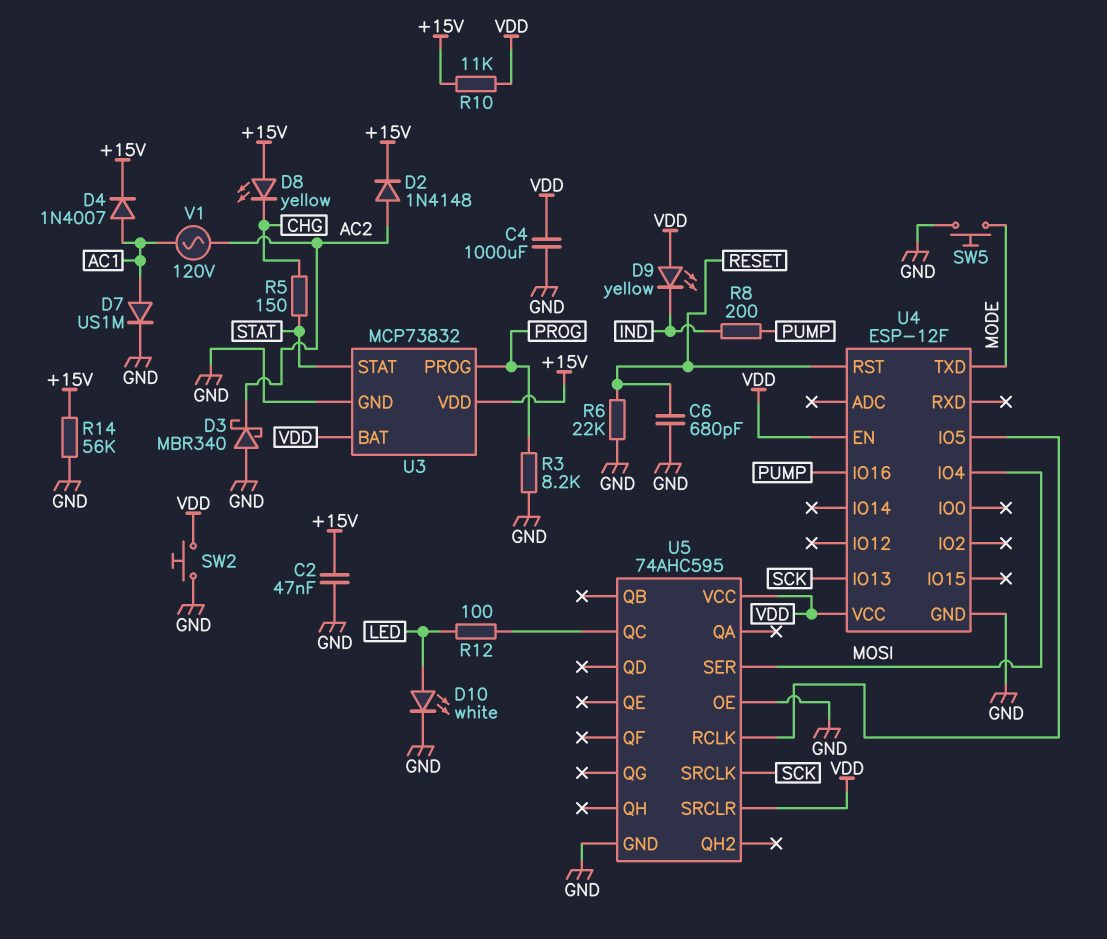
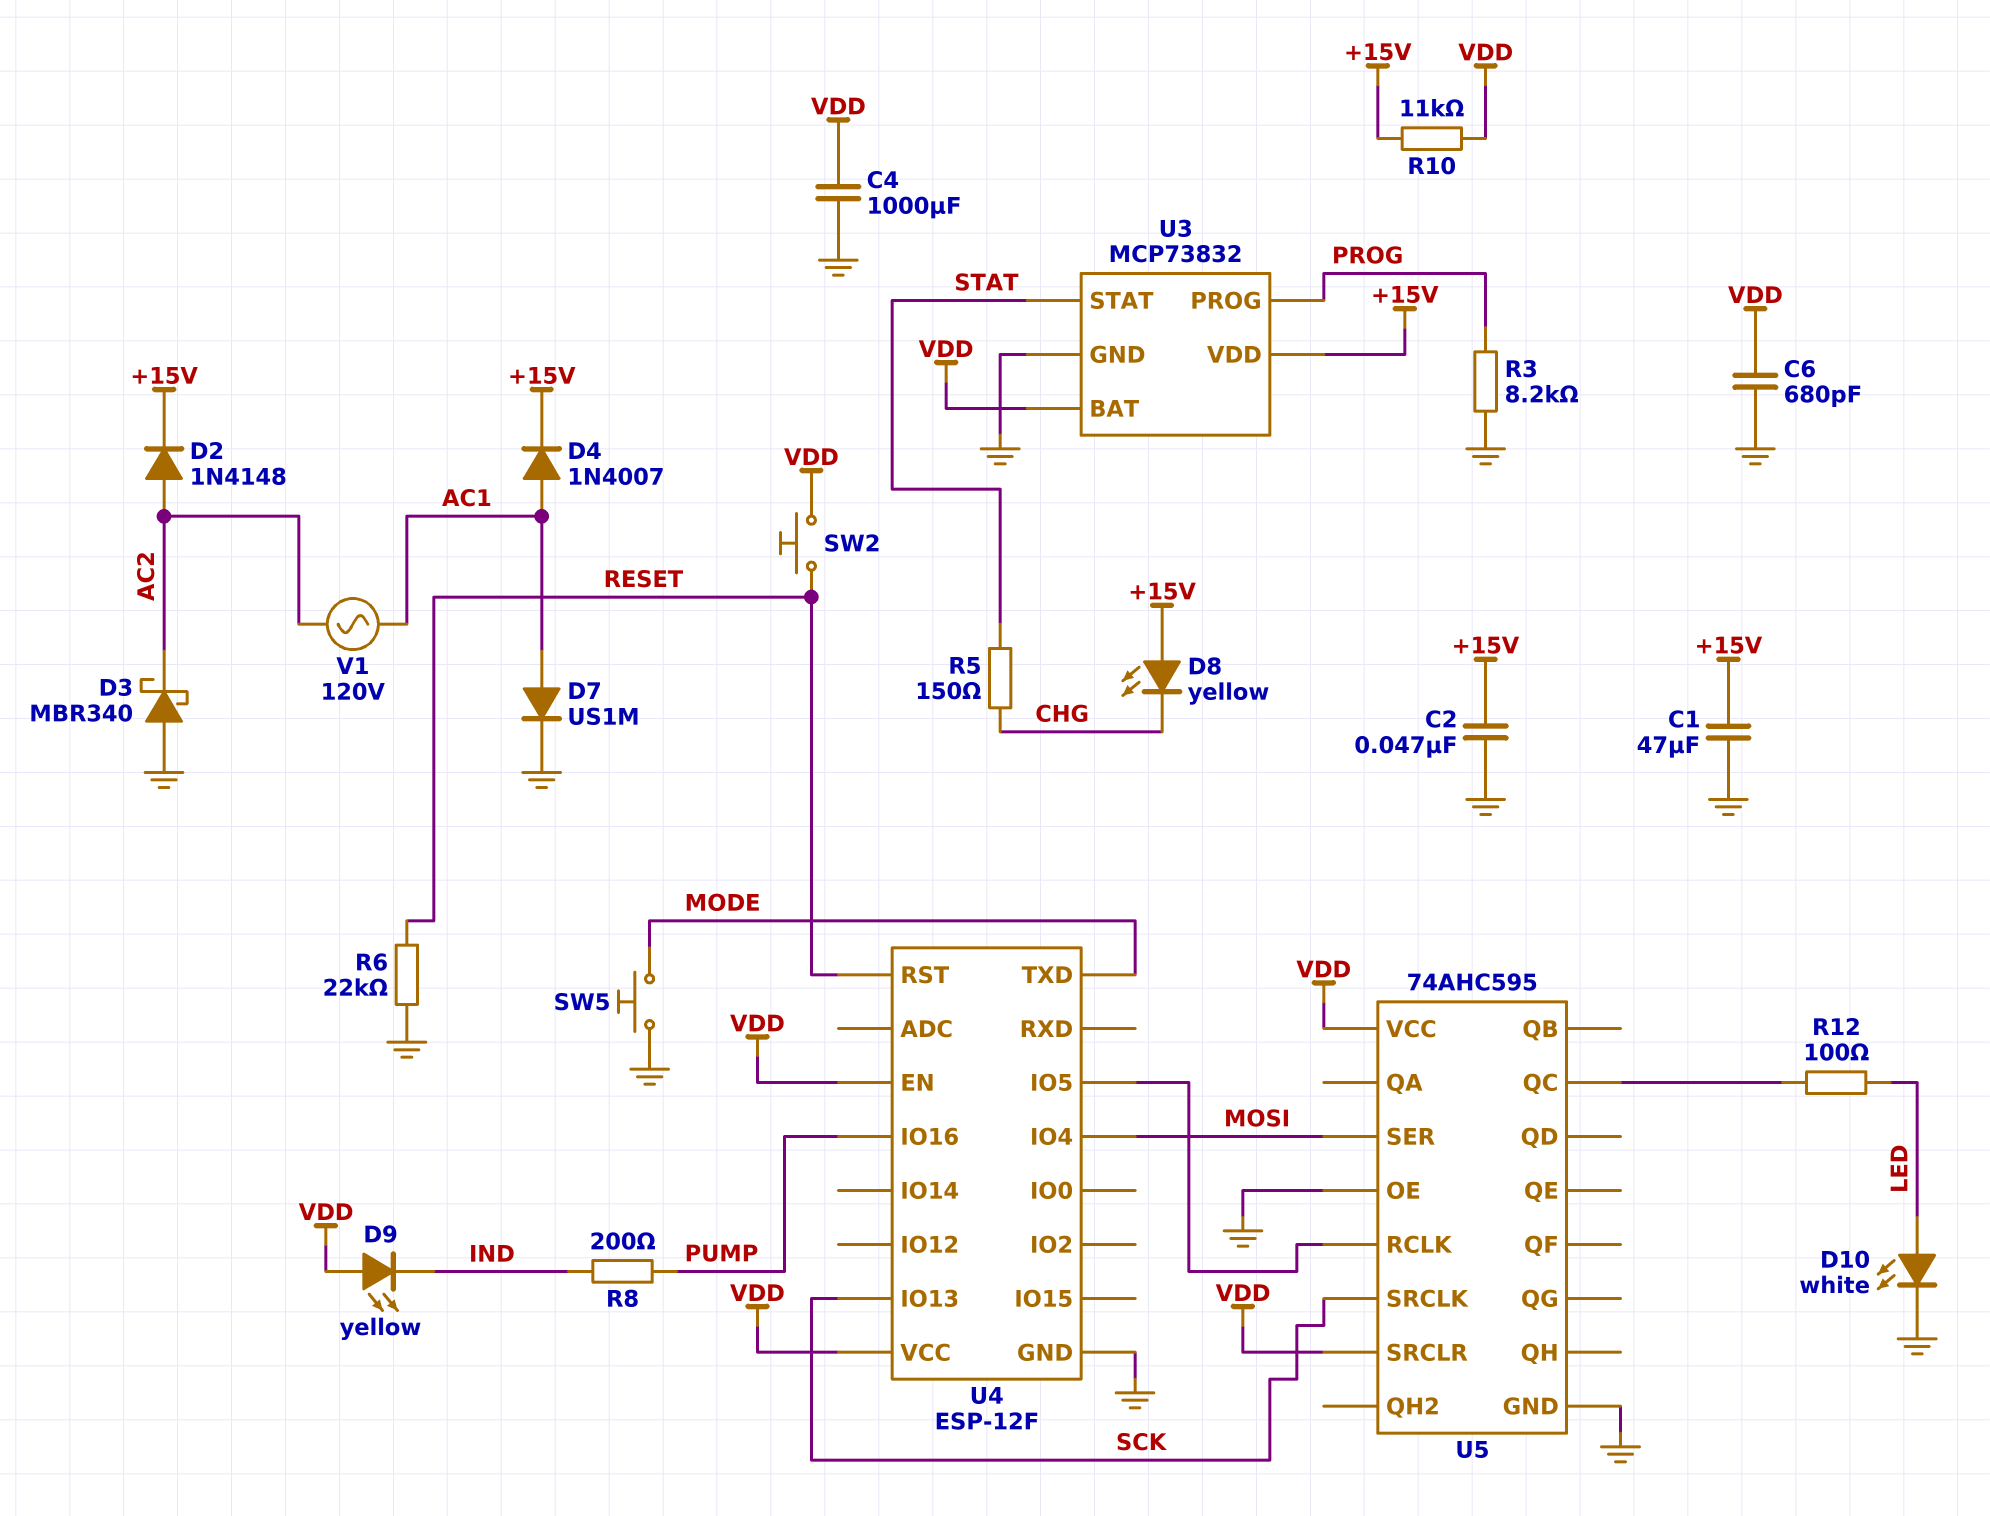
C1: none -> 47uF (+15V, GND)
C6: 680pF (GND, RESET) -> 680pF (GND, VDD)
R14: 56k (+15V, GND) -> none
SW2: button (GND, VDD) -> button (RESET, VDD)

